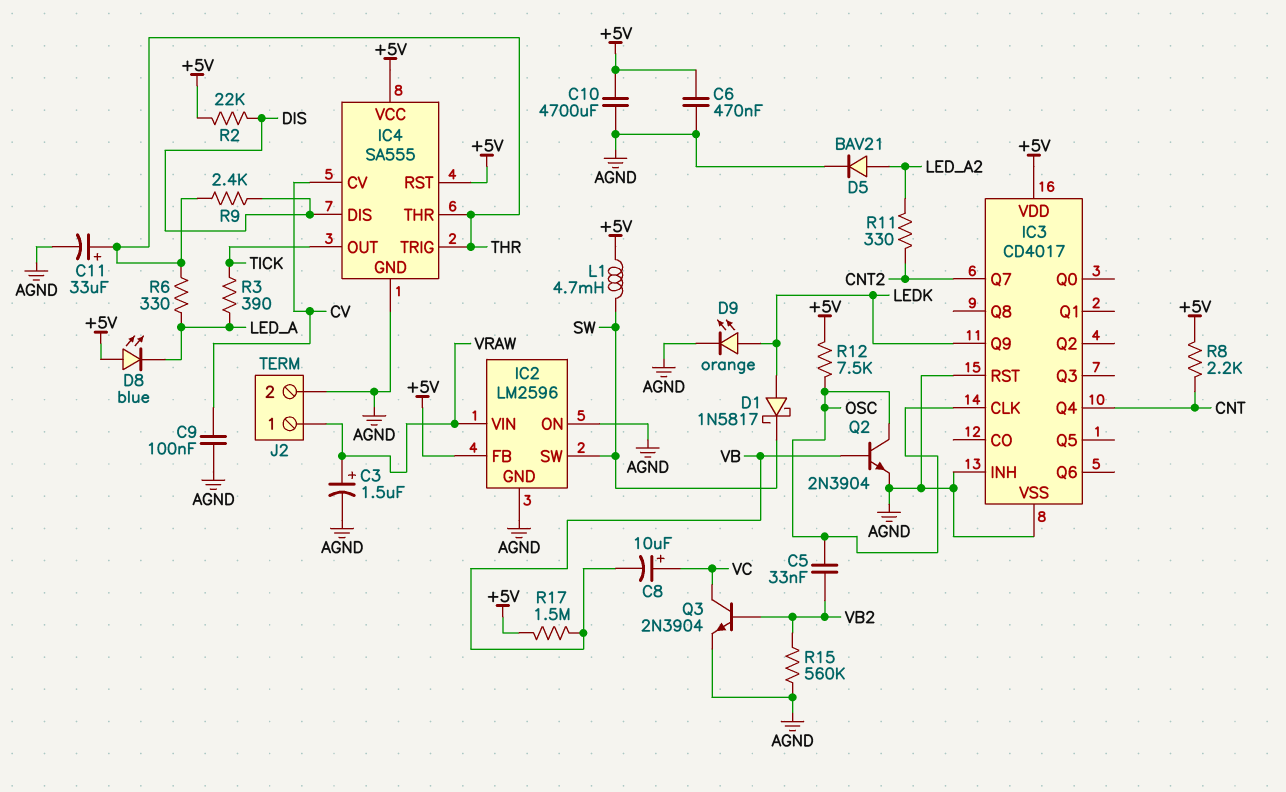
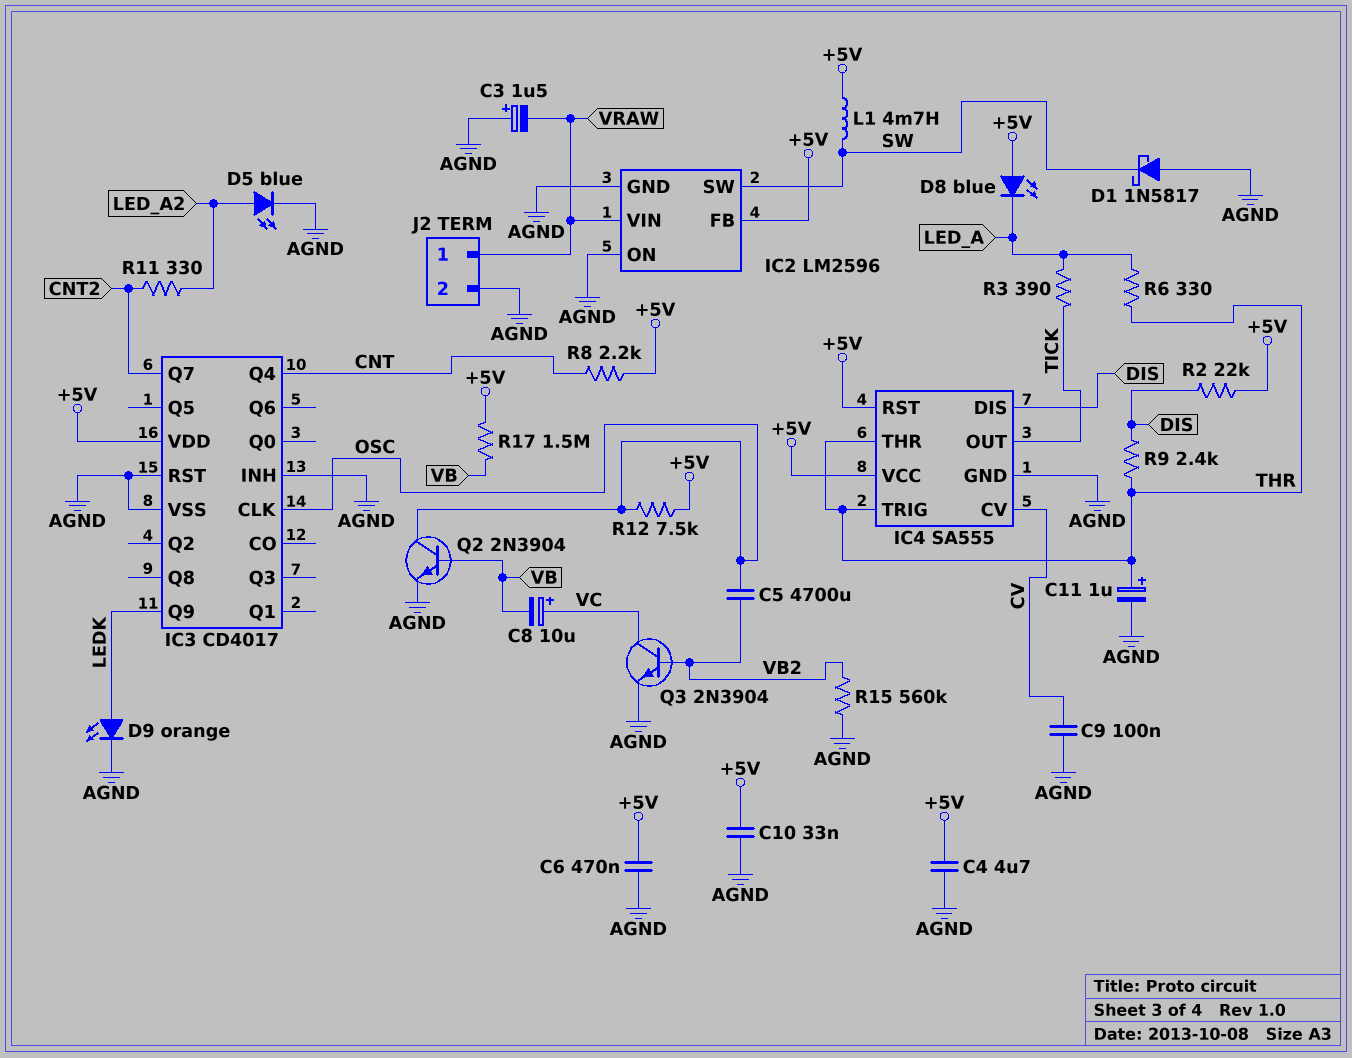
C3: 1.5uF (plus VRAW, minus AGND) -> 1.5uF (plus AGND, minus VRAW)
C4: none -> 4.7uF (+5V, AGND)
C5: 33nF (OSC, VB2) -> 4700uF (OSC, VB2)
C10: 4700uF (+5V, AGND) -> 33nF (+5V, AGND)
C11: 33uF (plus THR, minus AGND) -> 1uF (plus THR, minus AGND)
D1: schottky 1N5817 (A LEDK, K SW) -> schottky 1N5817 (A AGND, K SW)
D5: diode BAV21 (A LED_A2, K AGND) -> LED blue (A LED_A2, K AGND)

